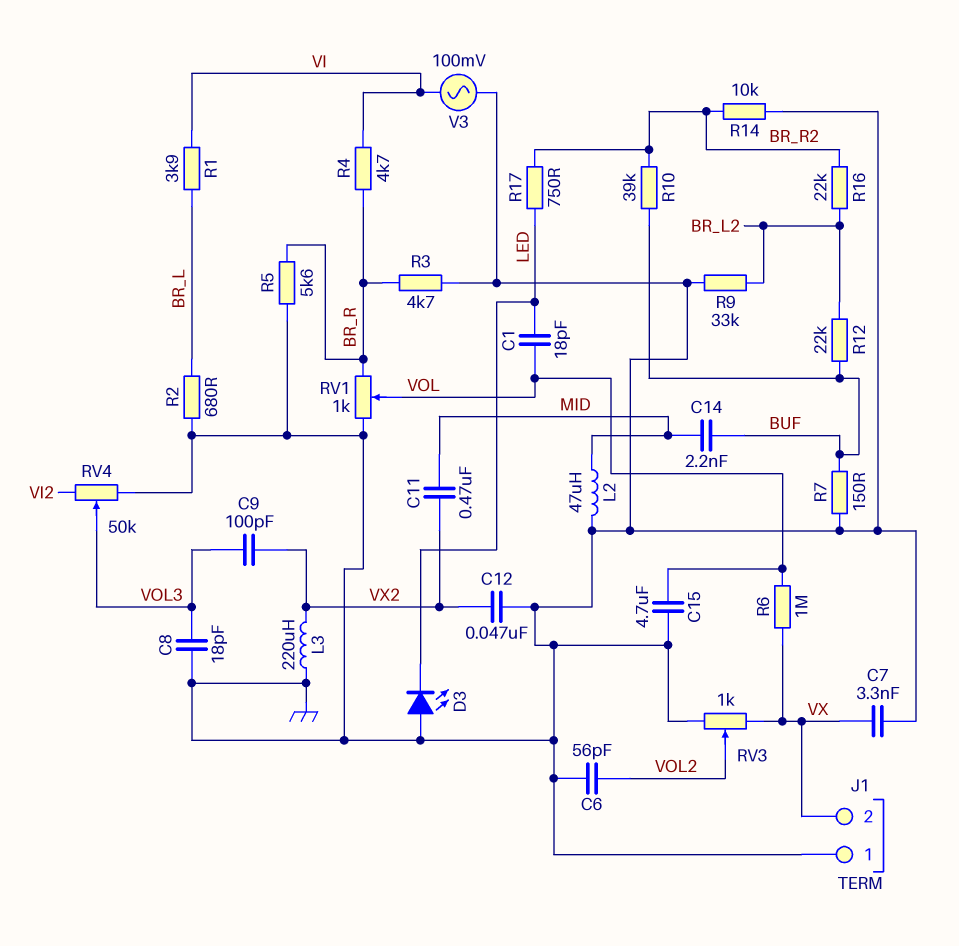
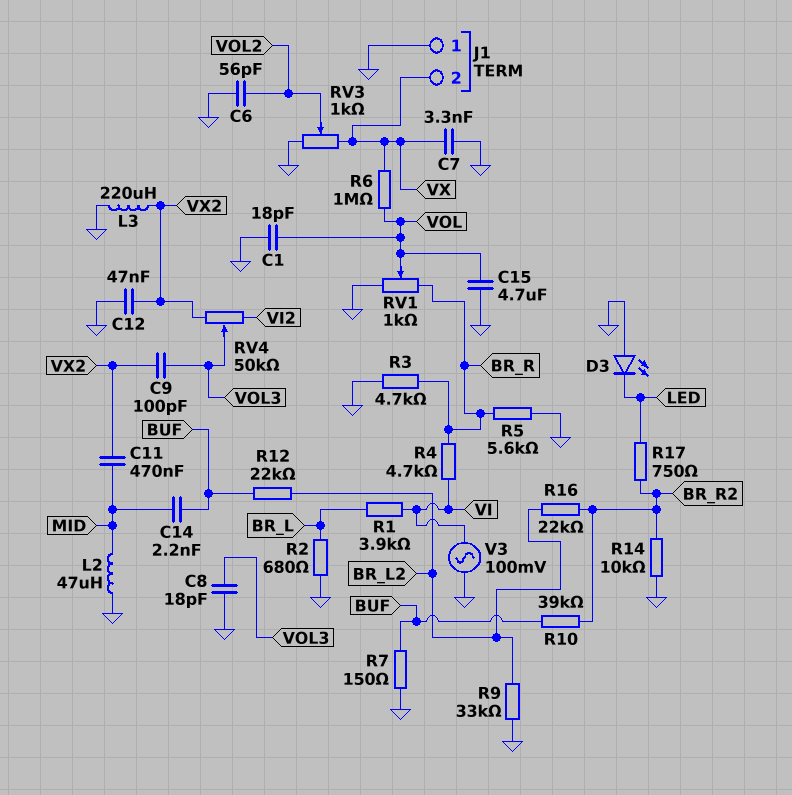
C1: 18pF (LED, VOL) -> 18pF (GND, VOL)
RV4: 50k (GND, VI2, wiper VOL3) -> 50k (VI2, VX2, wiper VOL3)

